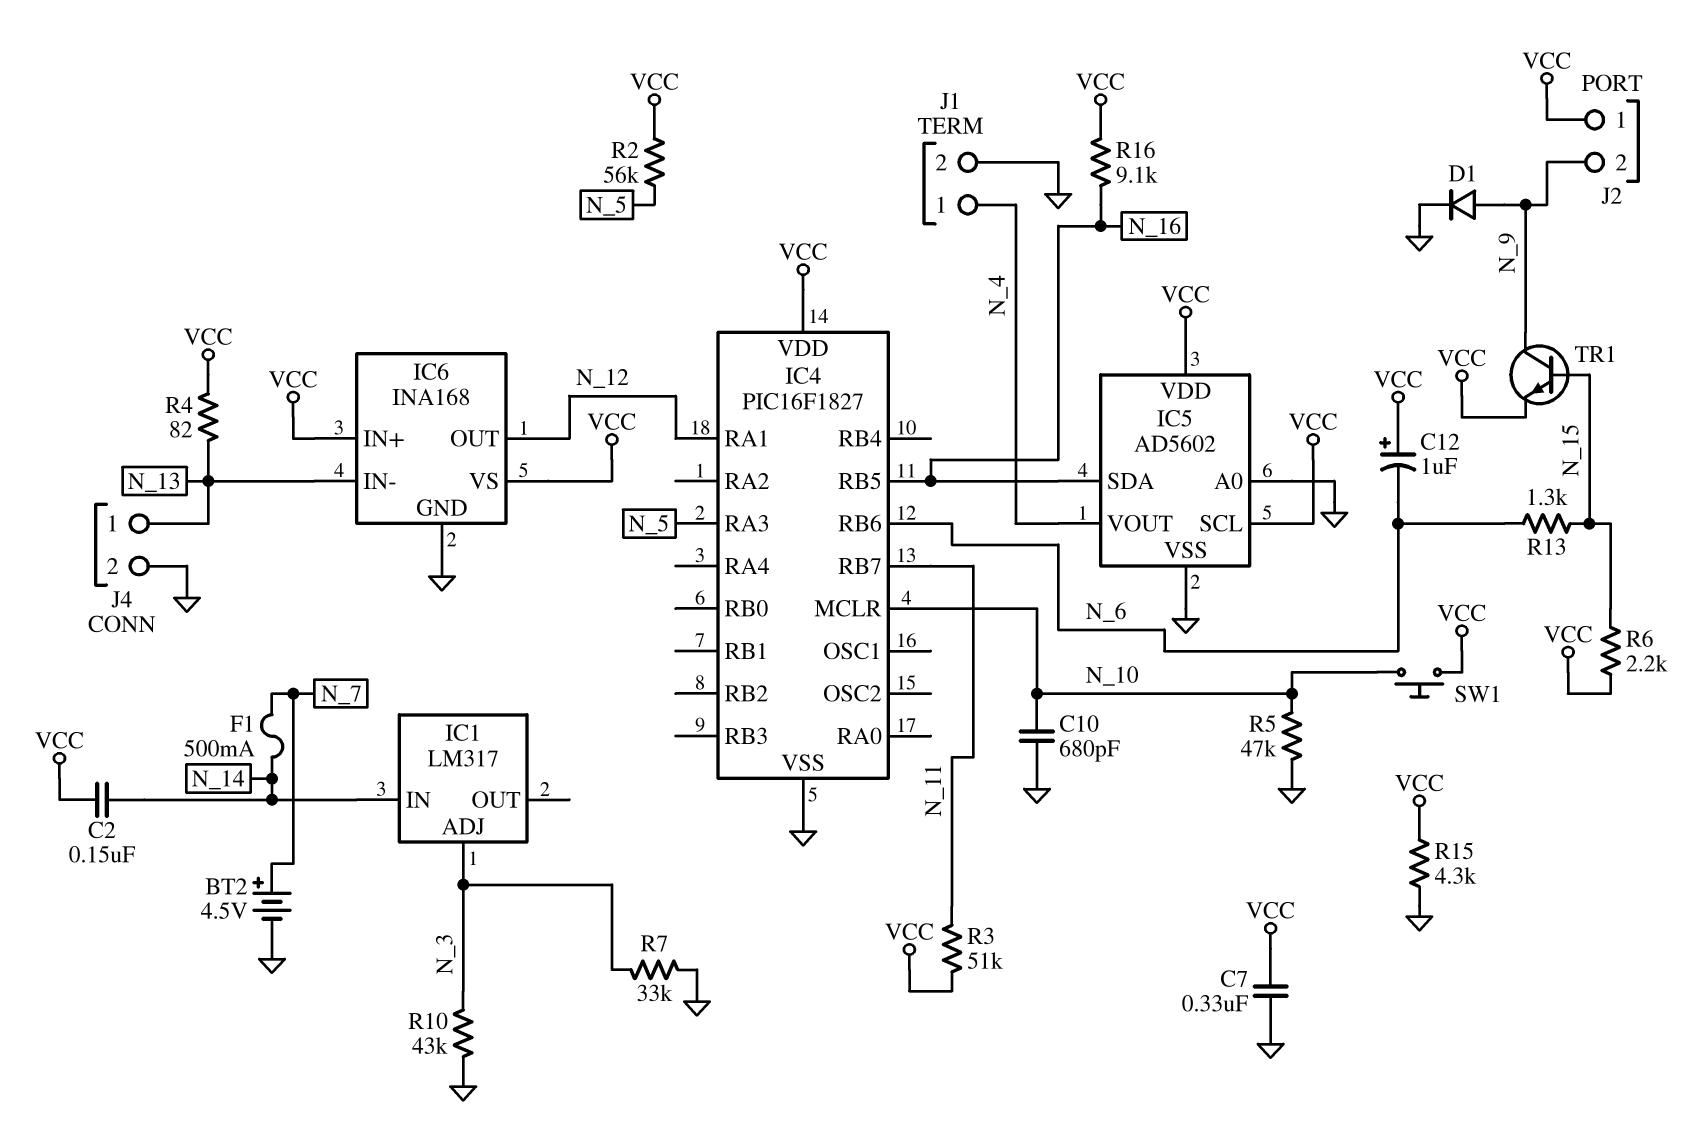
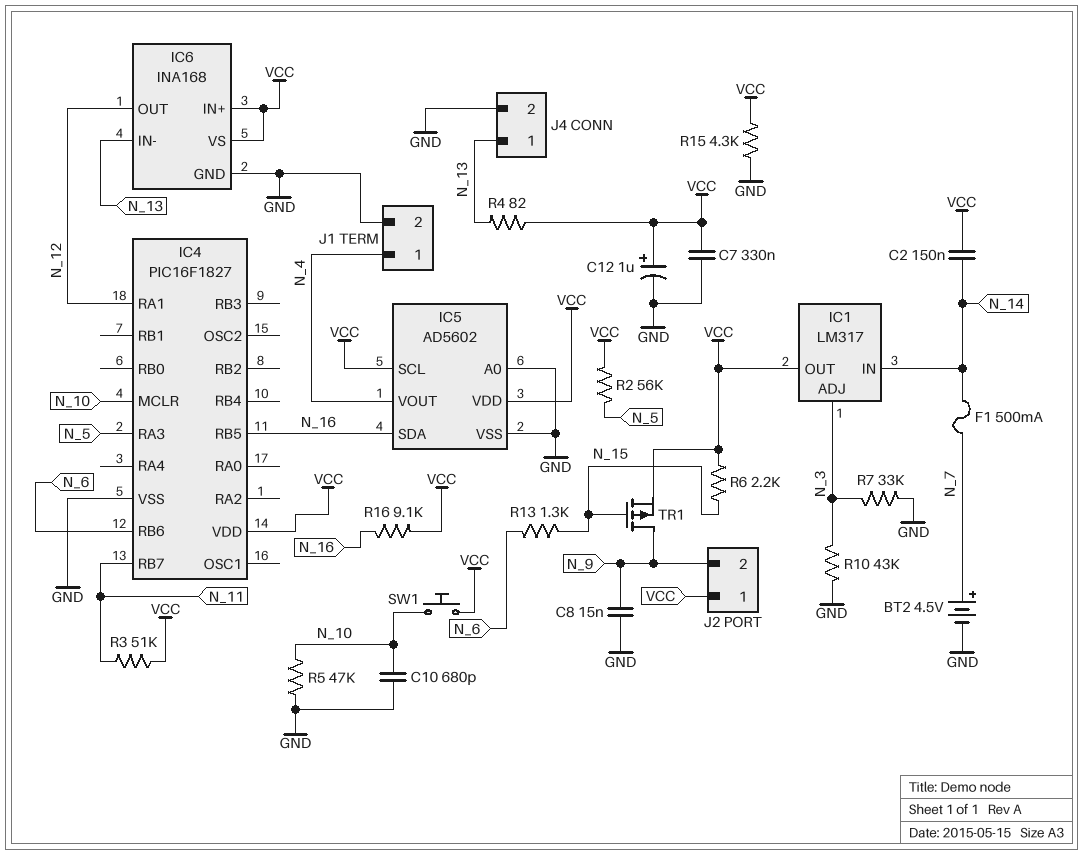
C8: none -> 15nF (GND, N_9)
C12: 1uF (plus VCC, minus N_6) -> 1uF (plus VCC, minus GND)
D1: diode (A N_9, K GND) -> none
IC1 pin OUT: none -> VCC
TR1: NPN (B N_15, C N_9, E VCC) -> PMOS (G N_15, D N_9, S VCC)

